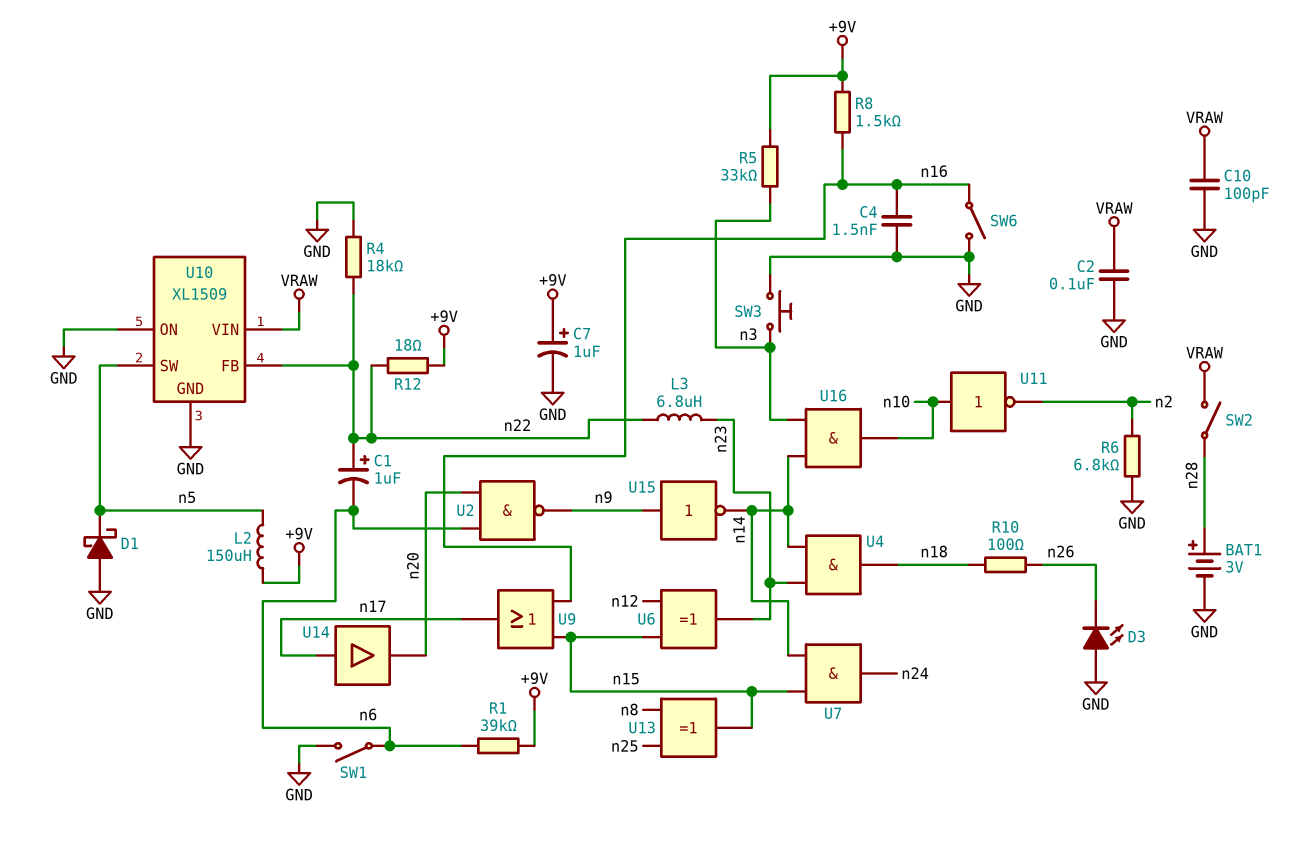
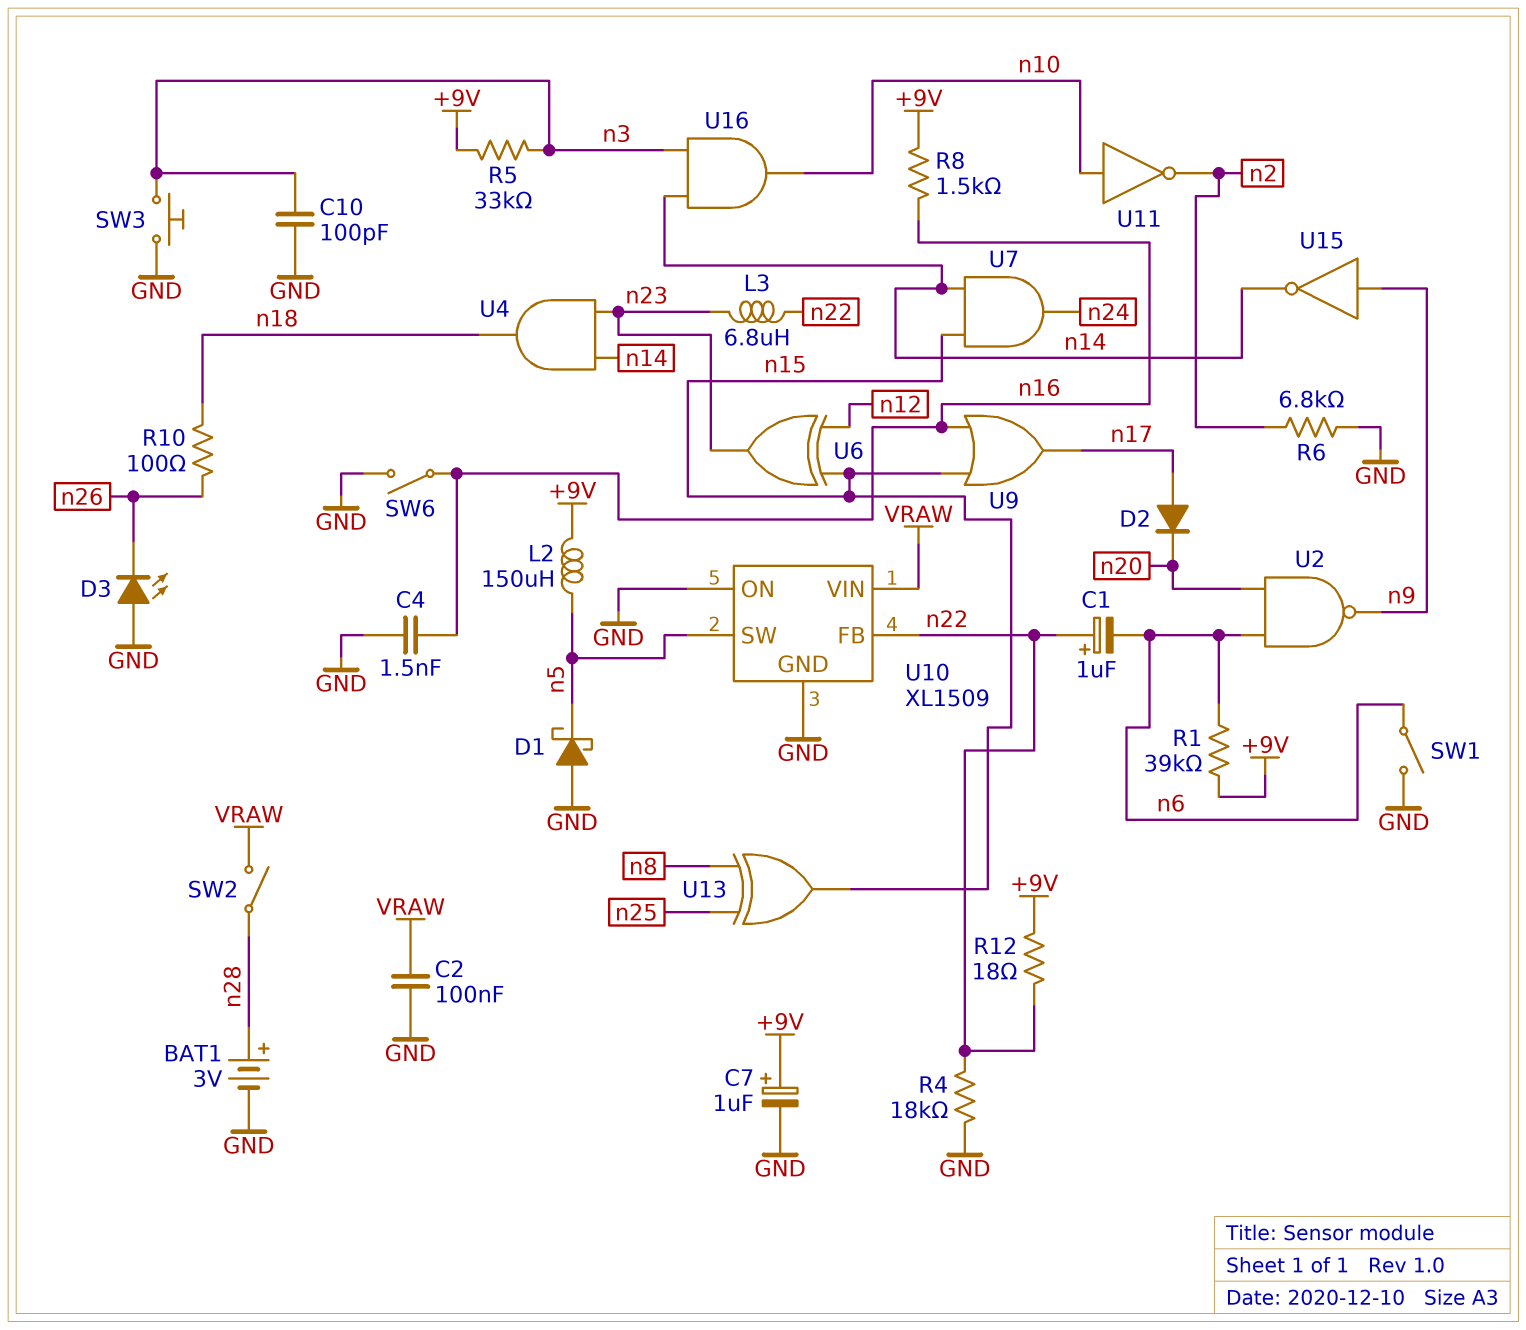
C10: 100pF (GND, VRAW) -> 100pF (GND, n3)
D2: none -> diode (A n17, K n20)
U14: buffer (in n17, out n20) -> none

